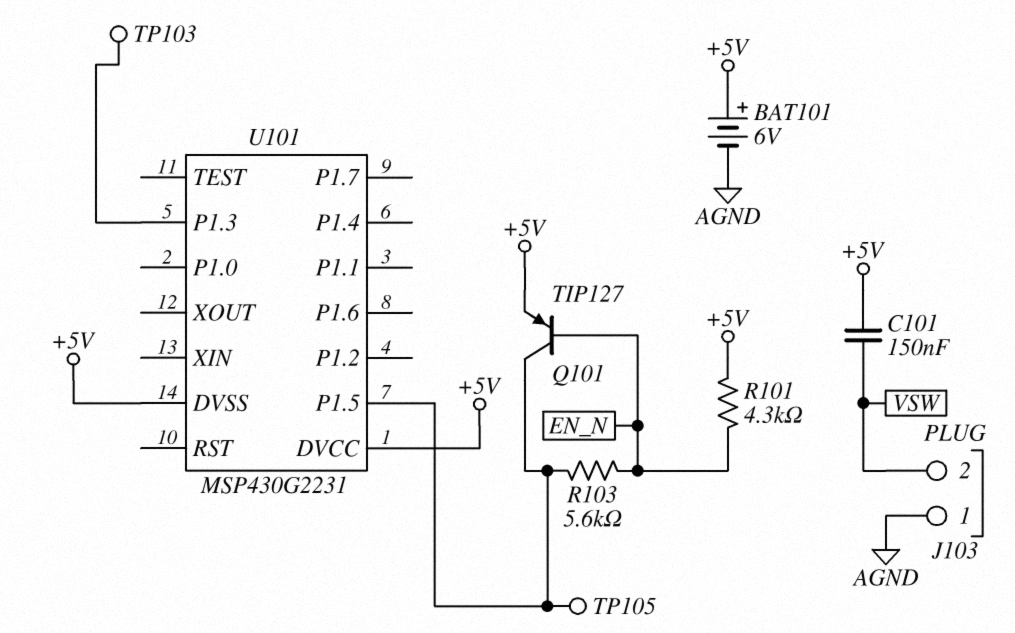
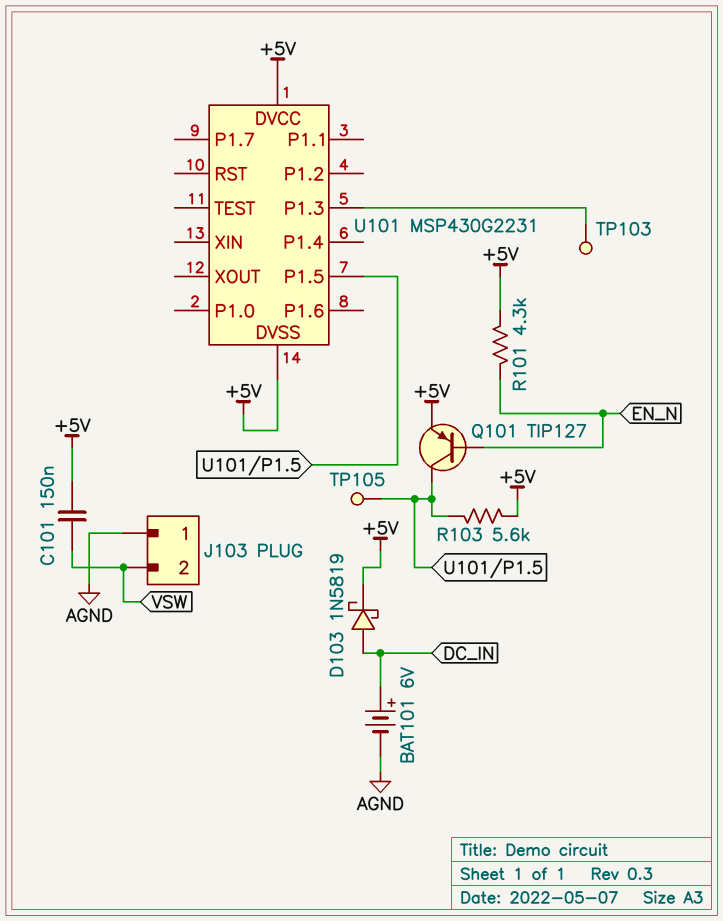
BAT101: 6V (plus +5V, minus AGND) -> 6V (plus DC_IN, minus AGND)
D103: none -> schottky 1N5819 (A DC_IN, K +5V)
R103: 5.6k (EN_N, U101/P1.5) -> 5.6k (+5V, U101/P1.5)

